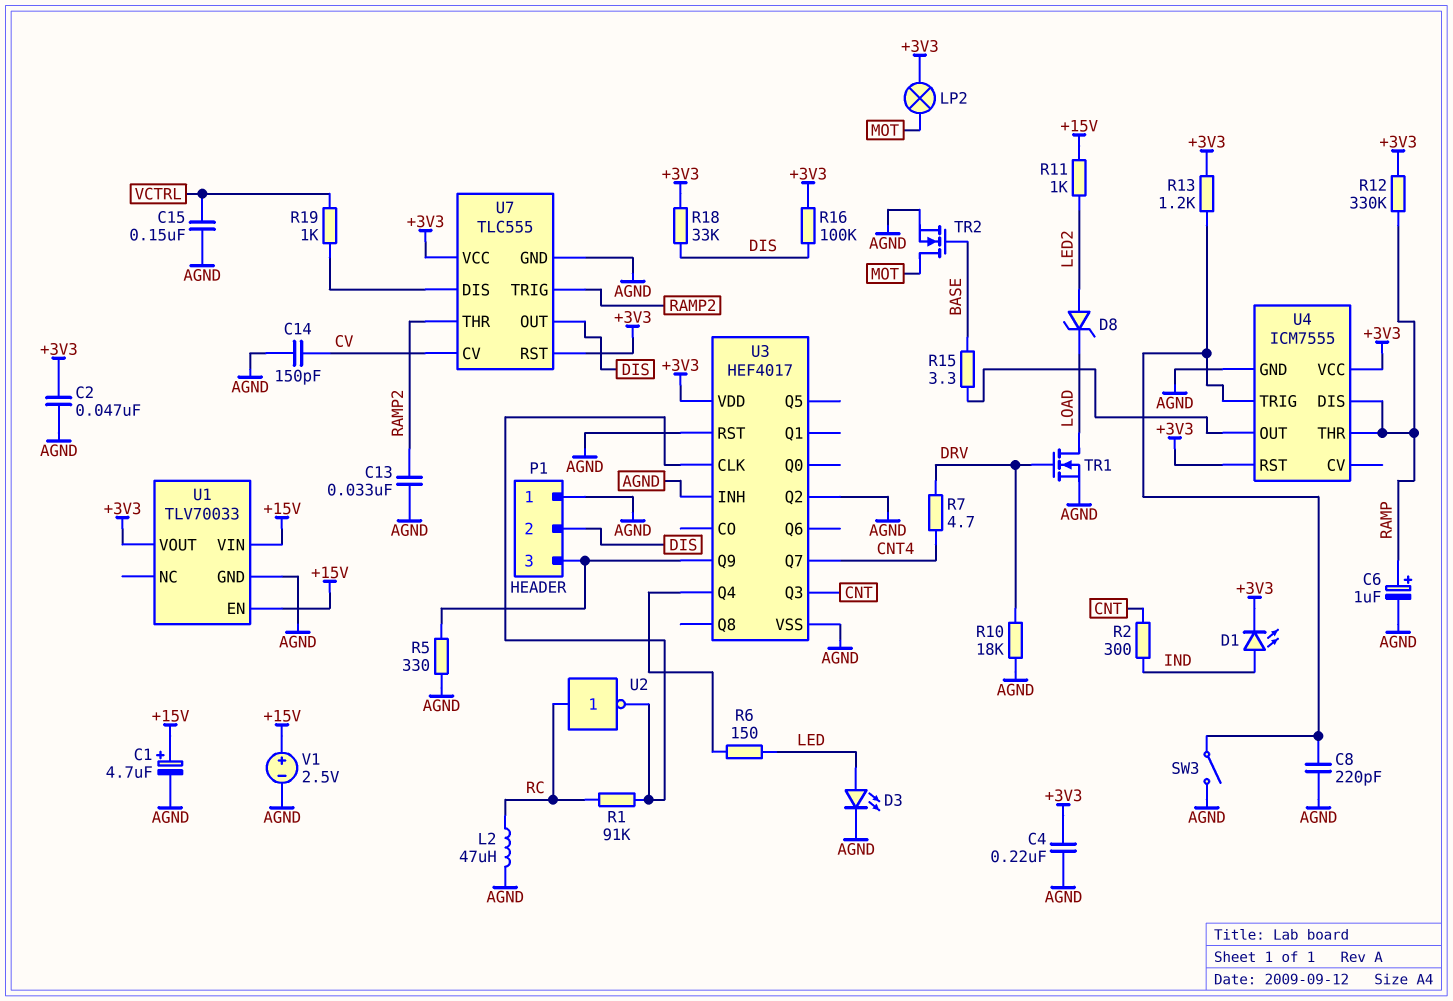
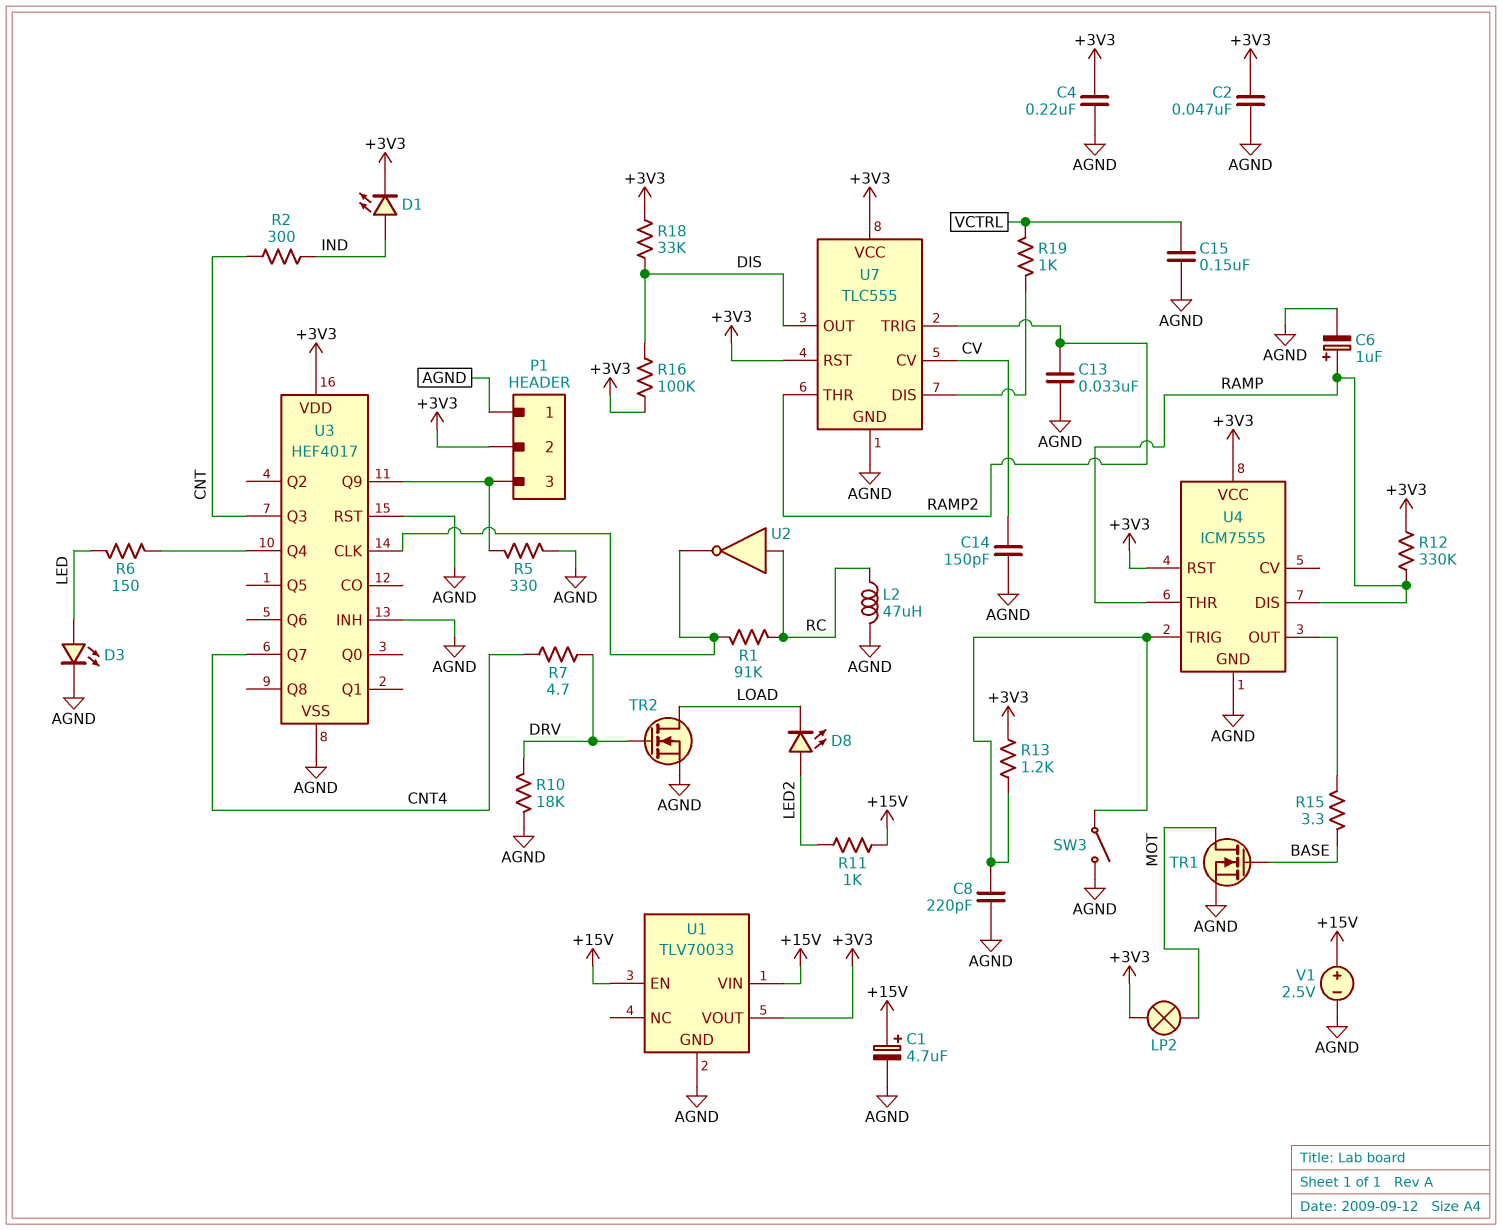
D8: zener (A LED2, K LOAD) -> LED (A LED2, K LOAD)
P1 pin 2: DIS -> +3V3
TR1: NMOS (G DRV, D LOAD, S AGND) -> NMOS (G BASE, D MOT, S AGND)
TR2: NMOS (G BASE, D MOT, S AGND) -> NMOS (G DRV, D LOAD, S AGND)
U3 pin Q2: AGND -> none

